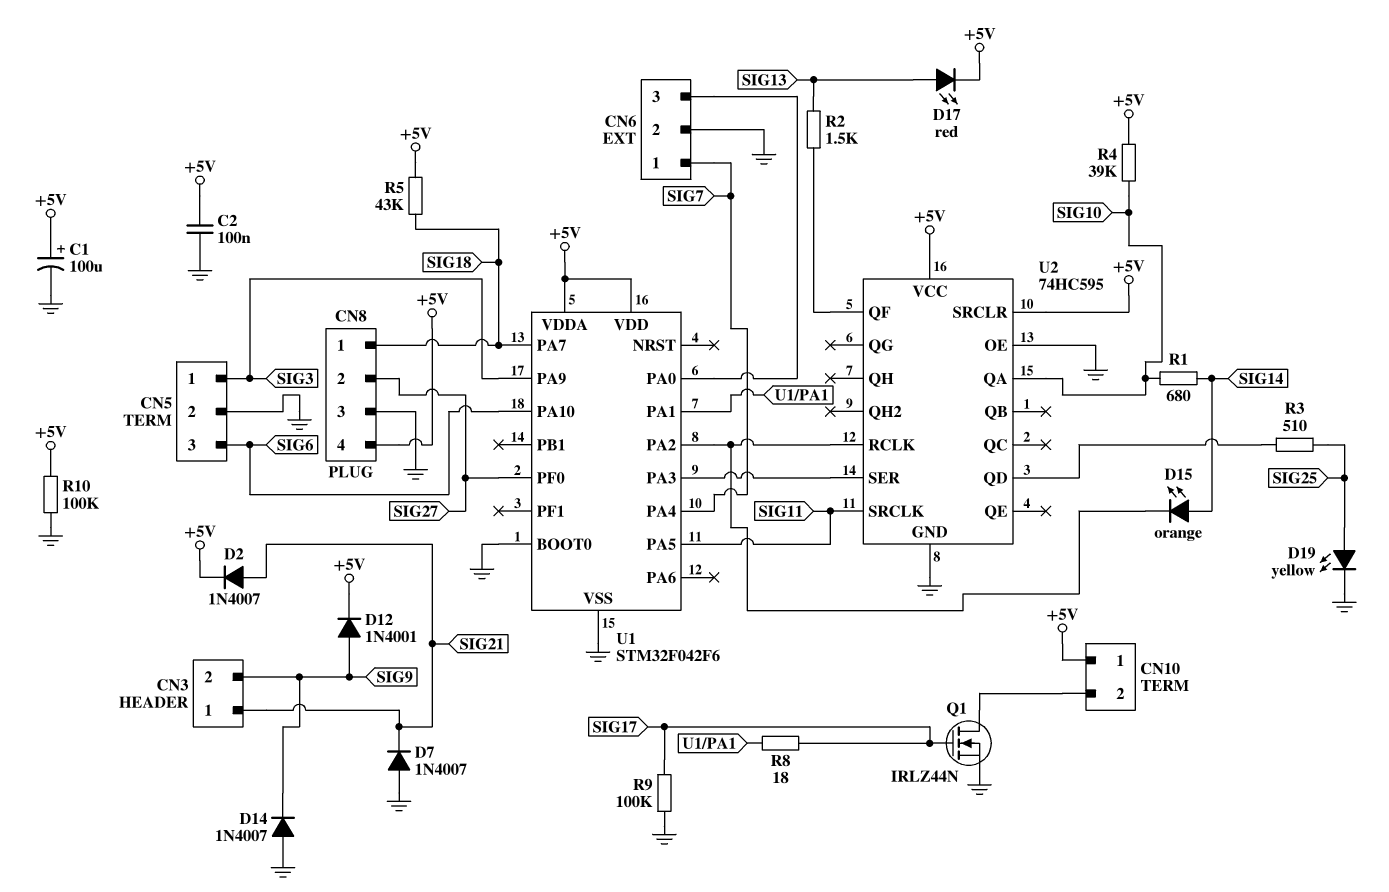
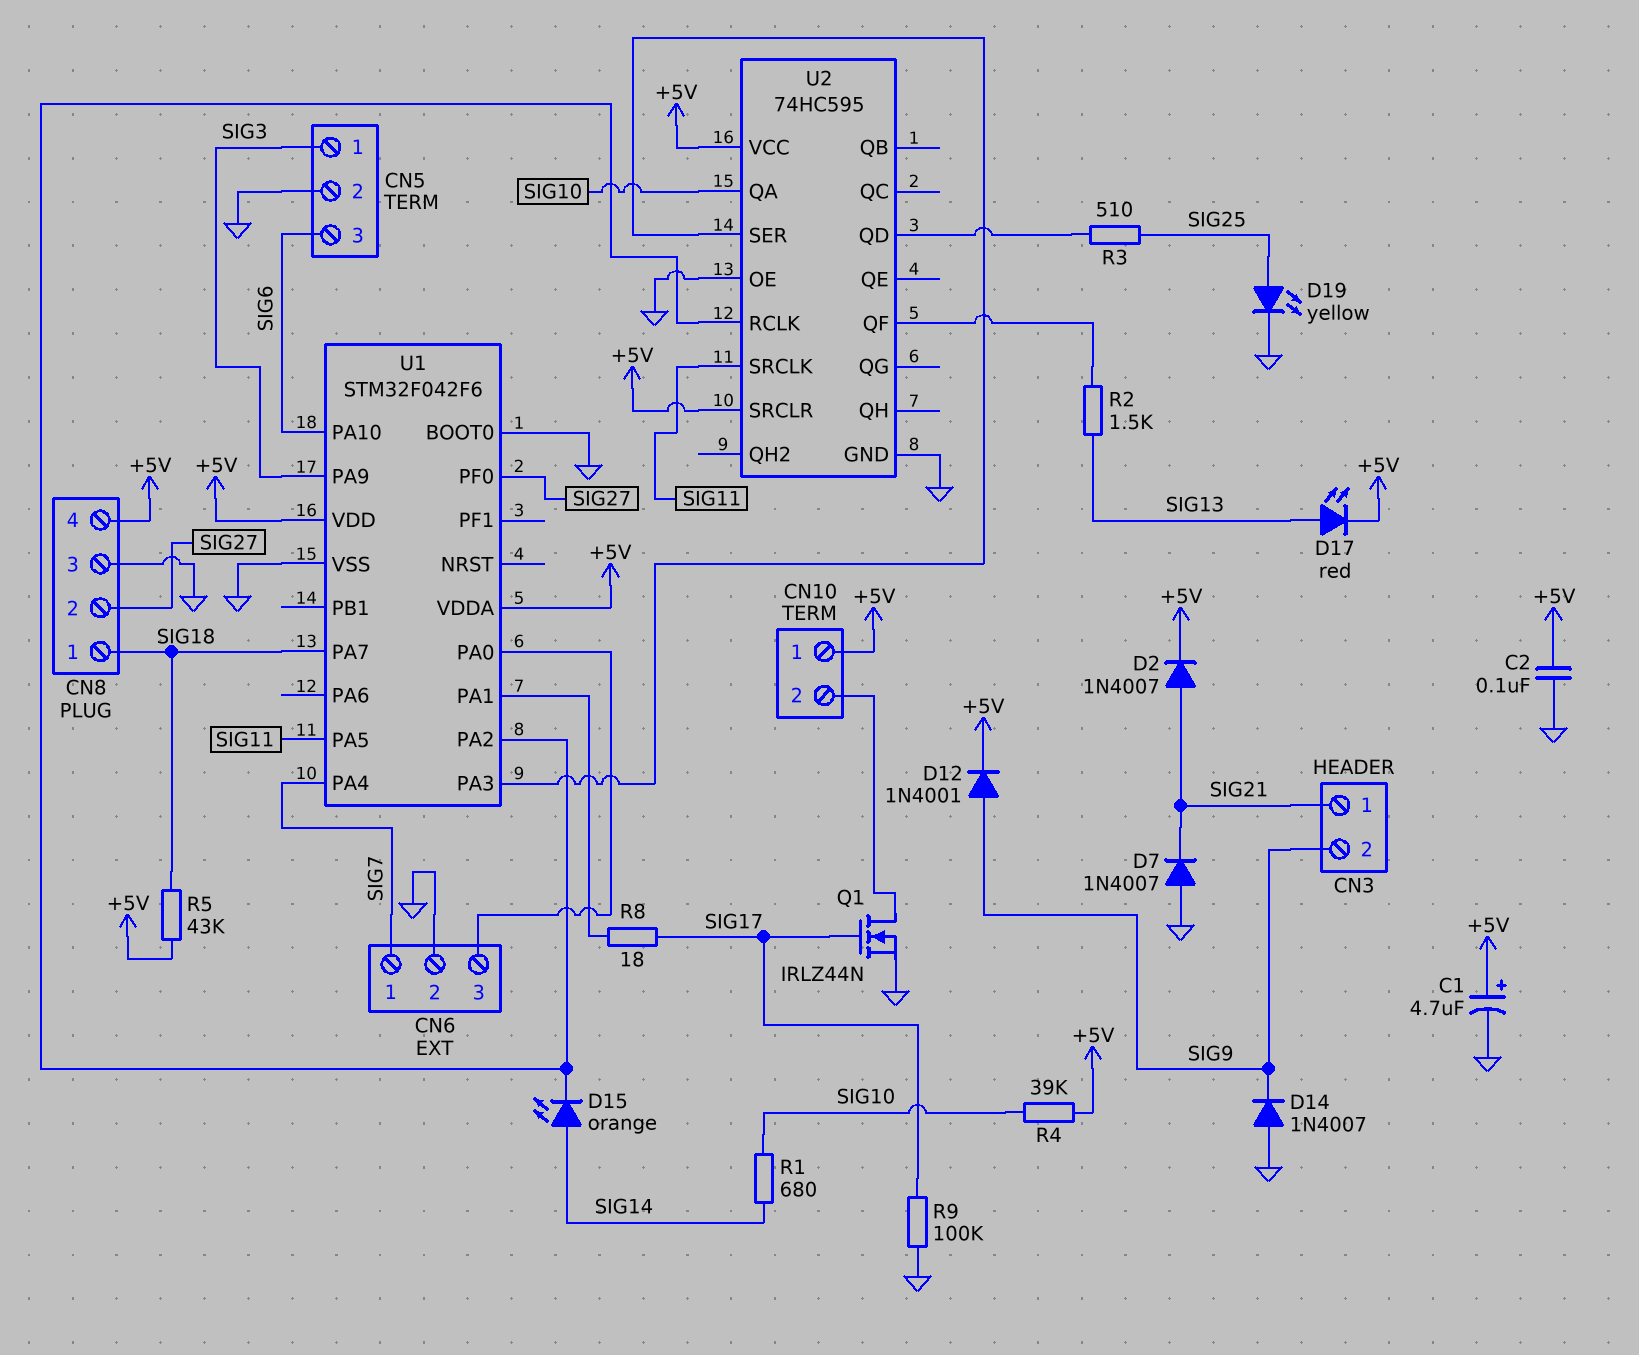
C1: 100uF (plus +5V, minus GND) -> 4.7uF (plus +5V, minus GND)
R10: 100k (+5V, GND) -> none

